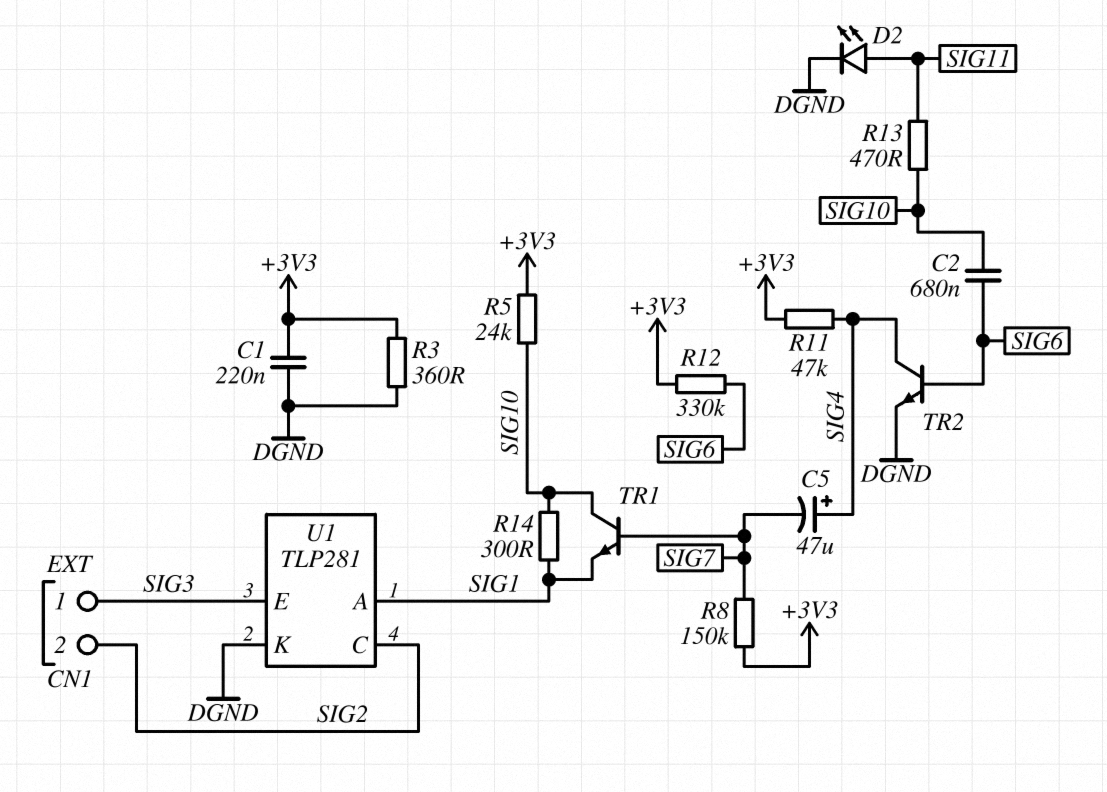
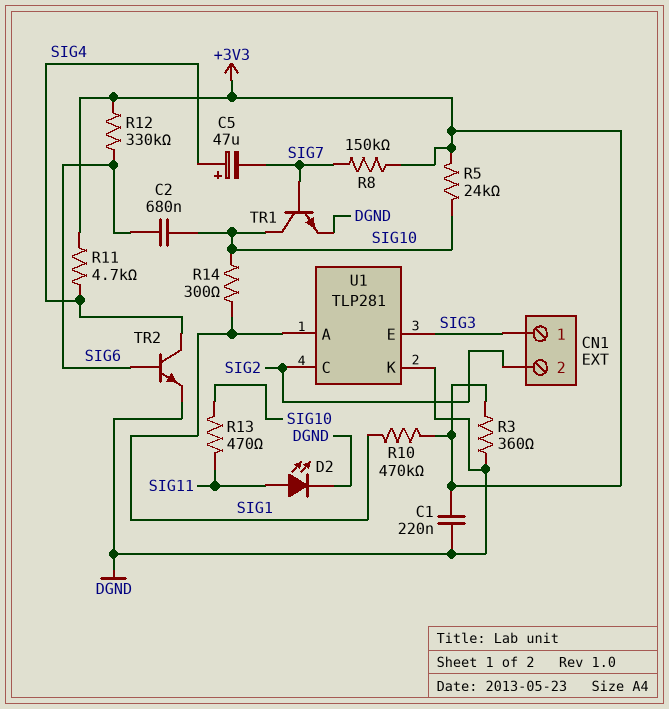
R10: none -> 470k (+3V3, SIG1)
R11: 47k (+3V3, SIG4) -> 4.7k (+3V3, SIG4)
TR1: NPN (B SIG7, C SIG10, E SIG1) -> NPN (B SIG7, C SIG10, E DGND)

